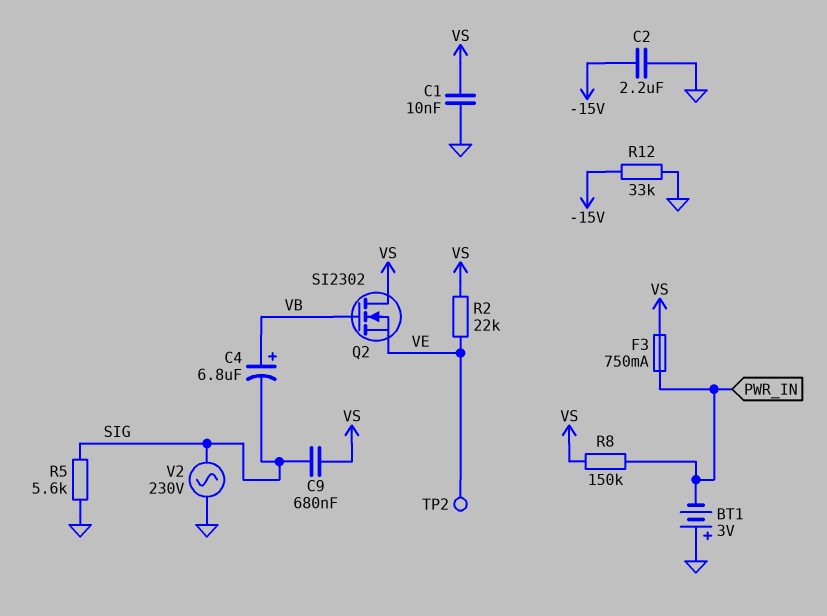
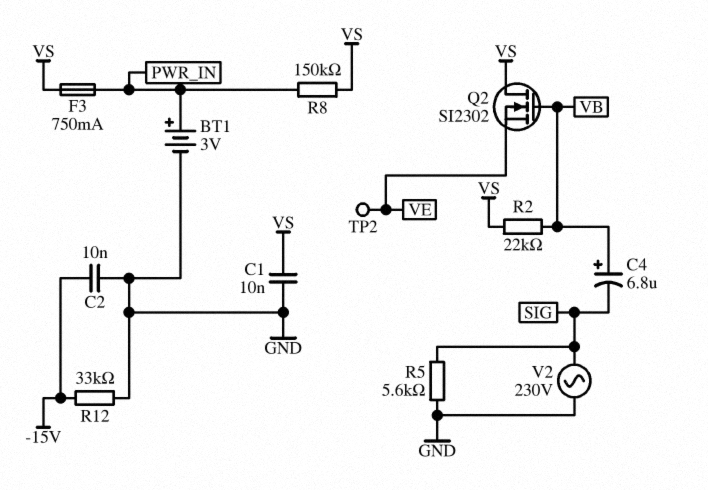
BT1: 3V (plus GND, minus PWR_IN) -> 3V (plus PWR_IN, minus GND)
C2: 2.2uF (-15V, GND) -> 10nF (-15V, GND)
C9: 680nF (SIG, VS) -> none
R2: 22k (VE, VS) -> 22k (VB, VS)

